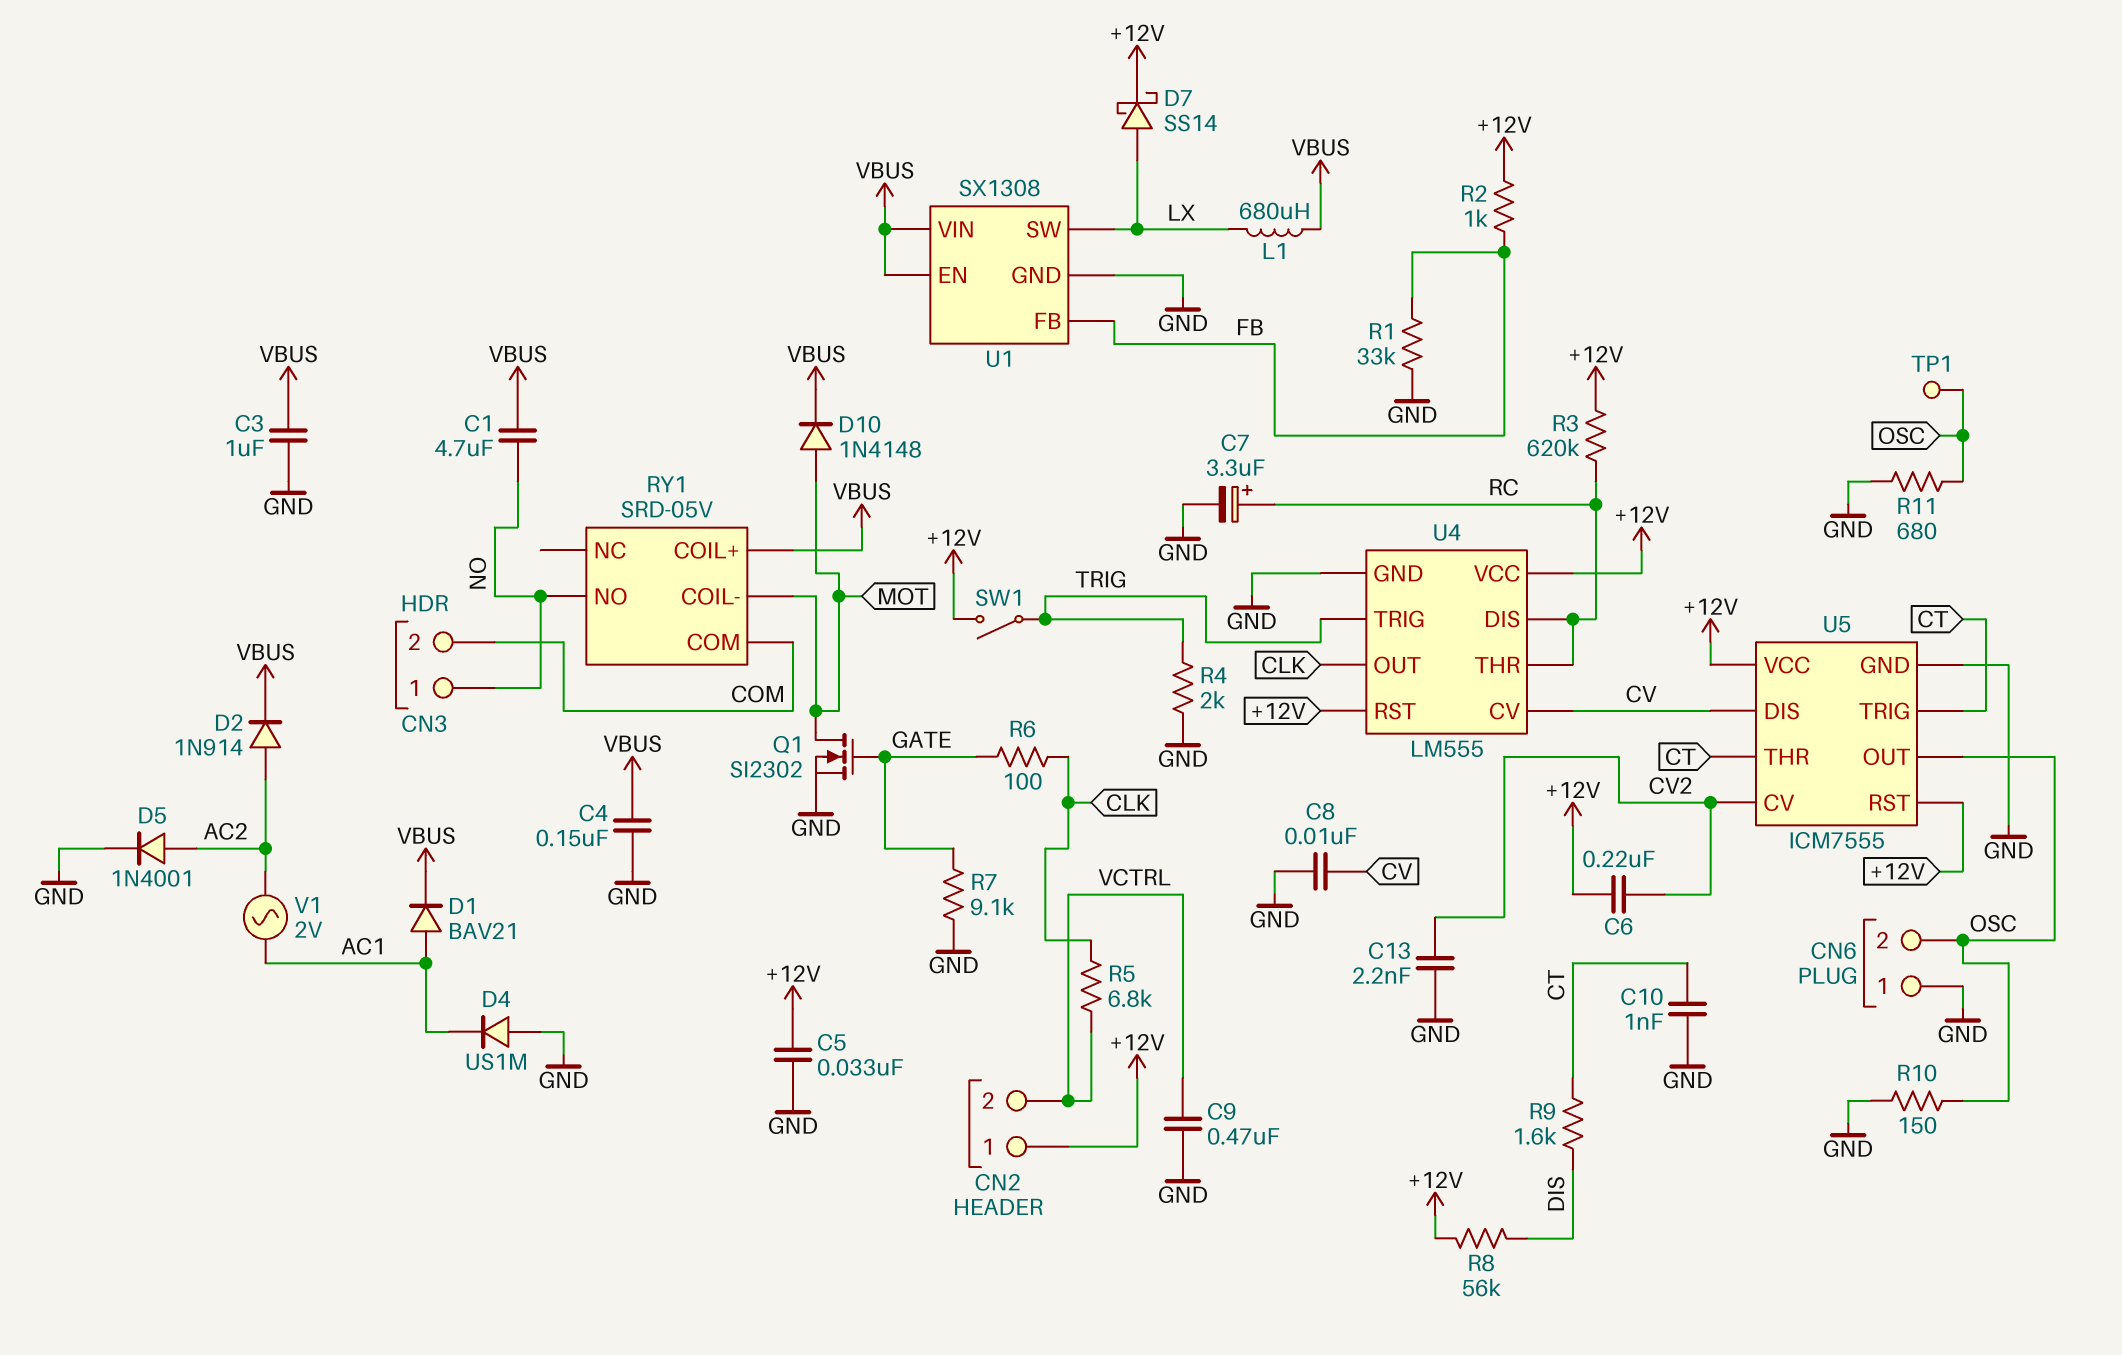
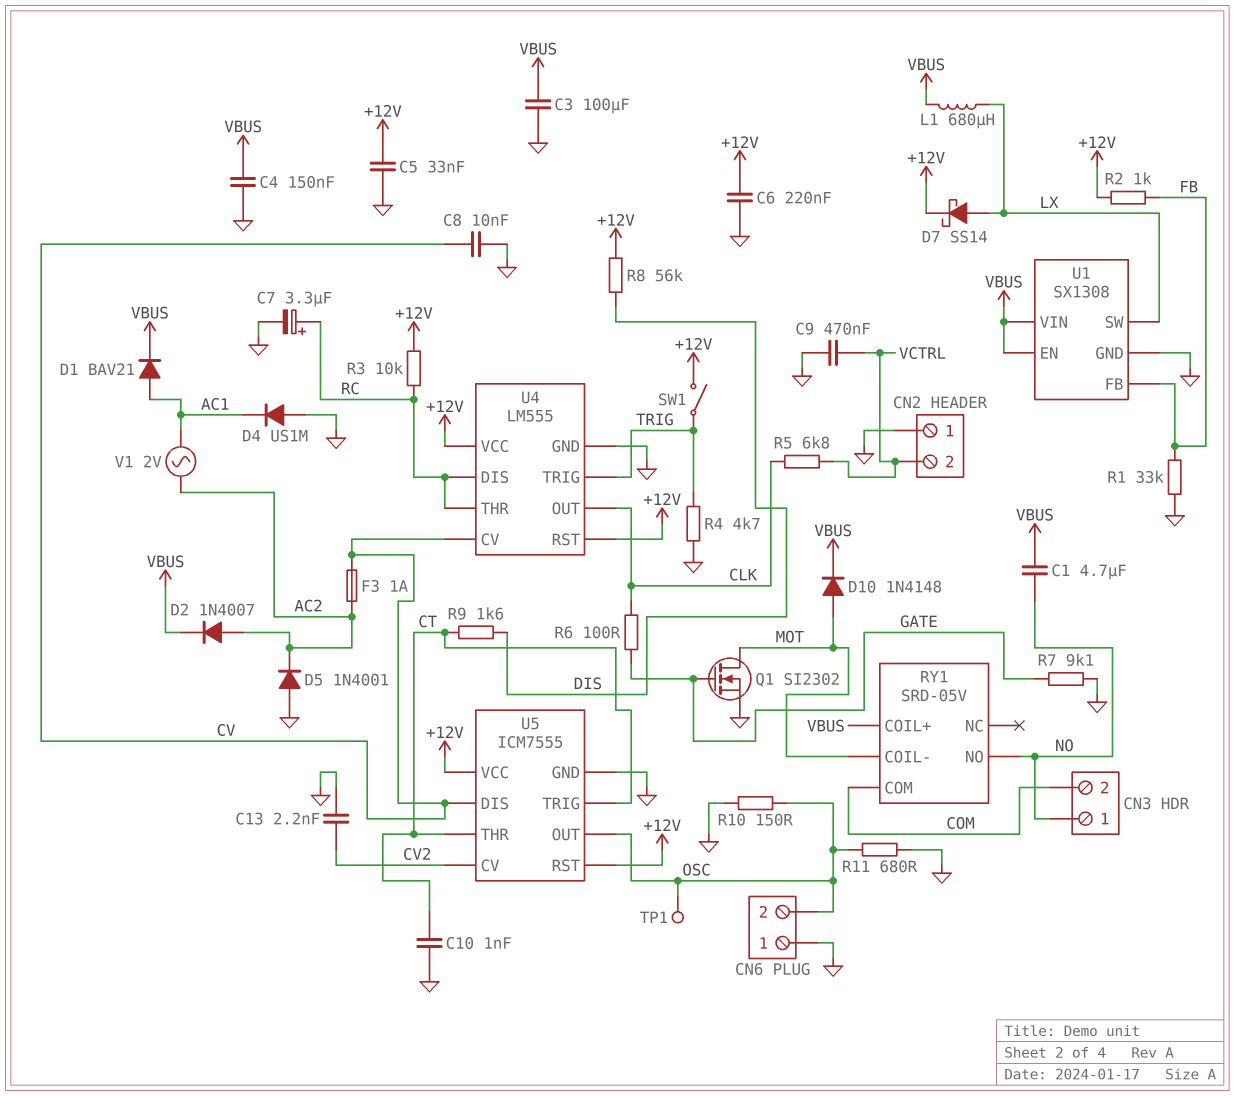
C3: 1uF (GND, VBUS) -> 100uF (GND, VBUS)
C6: 220nF (+12V, CV2) -> 220nF (+12V, GND)
CN2 pin 1: +12V -> GND
D2: diode 1N914 (A AC2, K VBUS) -> diode 1N4007 (A AC2, K VBUS)
D5: diode 1N4001 (A AC2, K GND) -> diode 1N4001 (A GND, K AC2)
F3: none -> 1A (AC2, CV)
R3: 620k (+12V, RC) -> 10k (+12V, RC)
R4: 2k (GND, TRIG) -> 4.7k (GND, TRIG)

